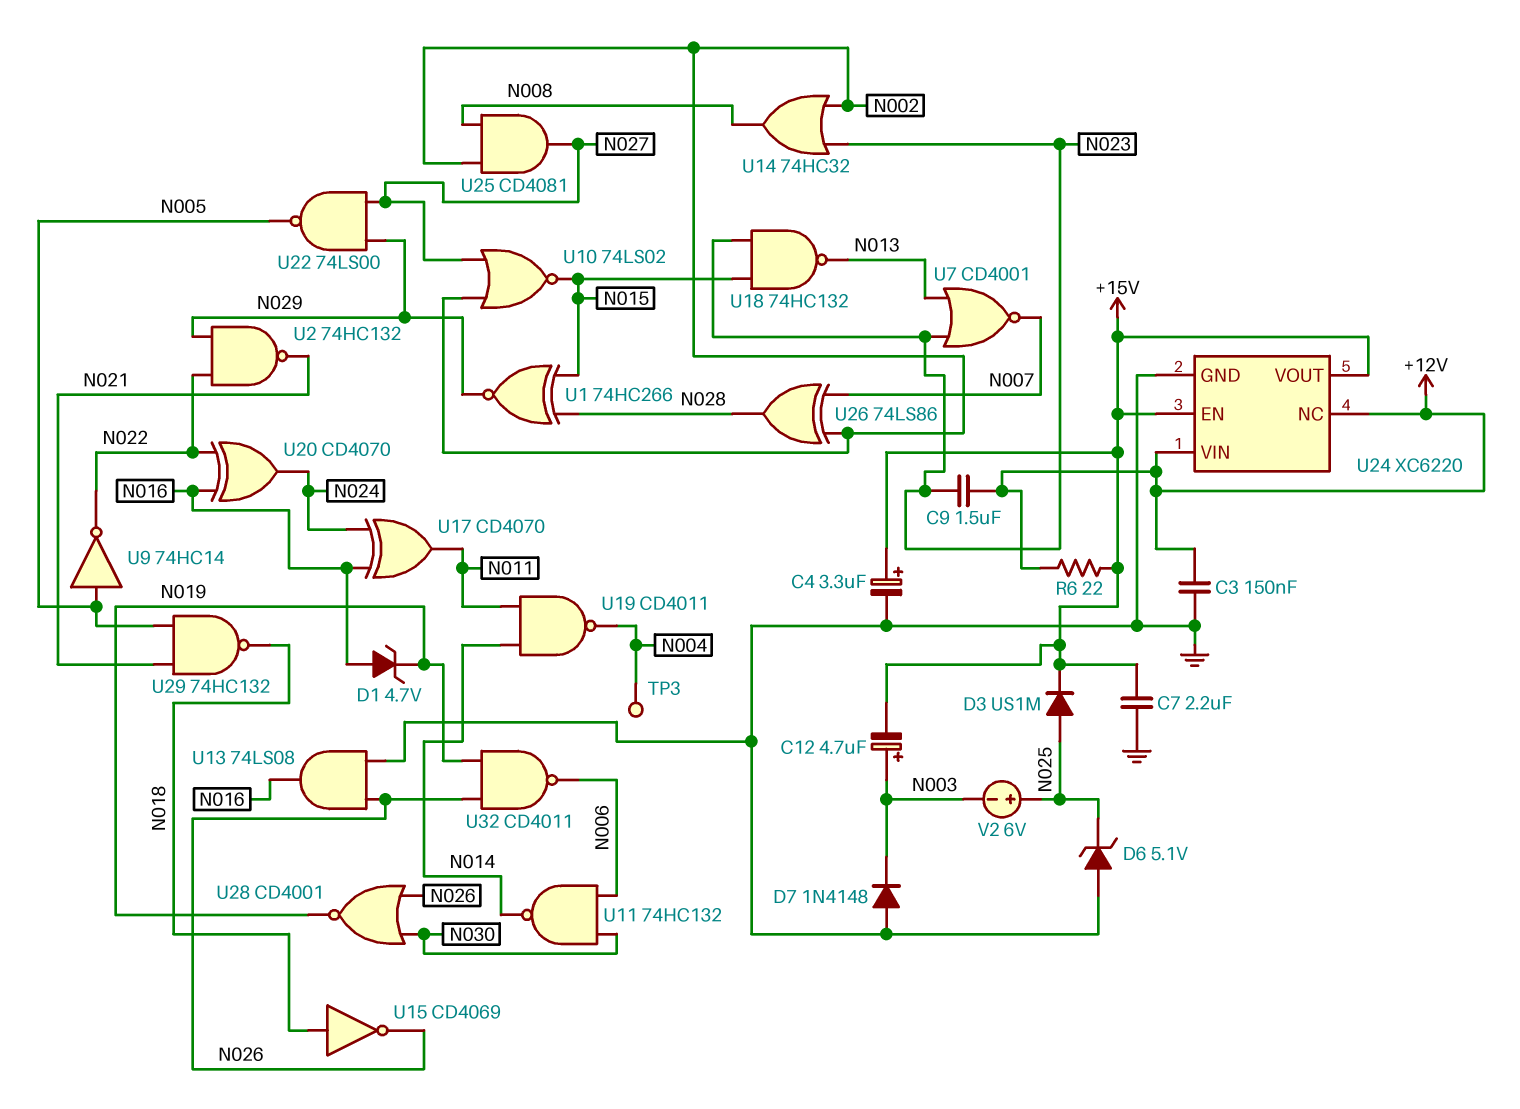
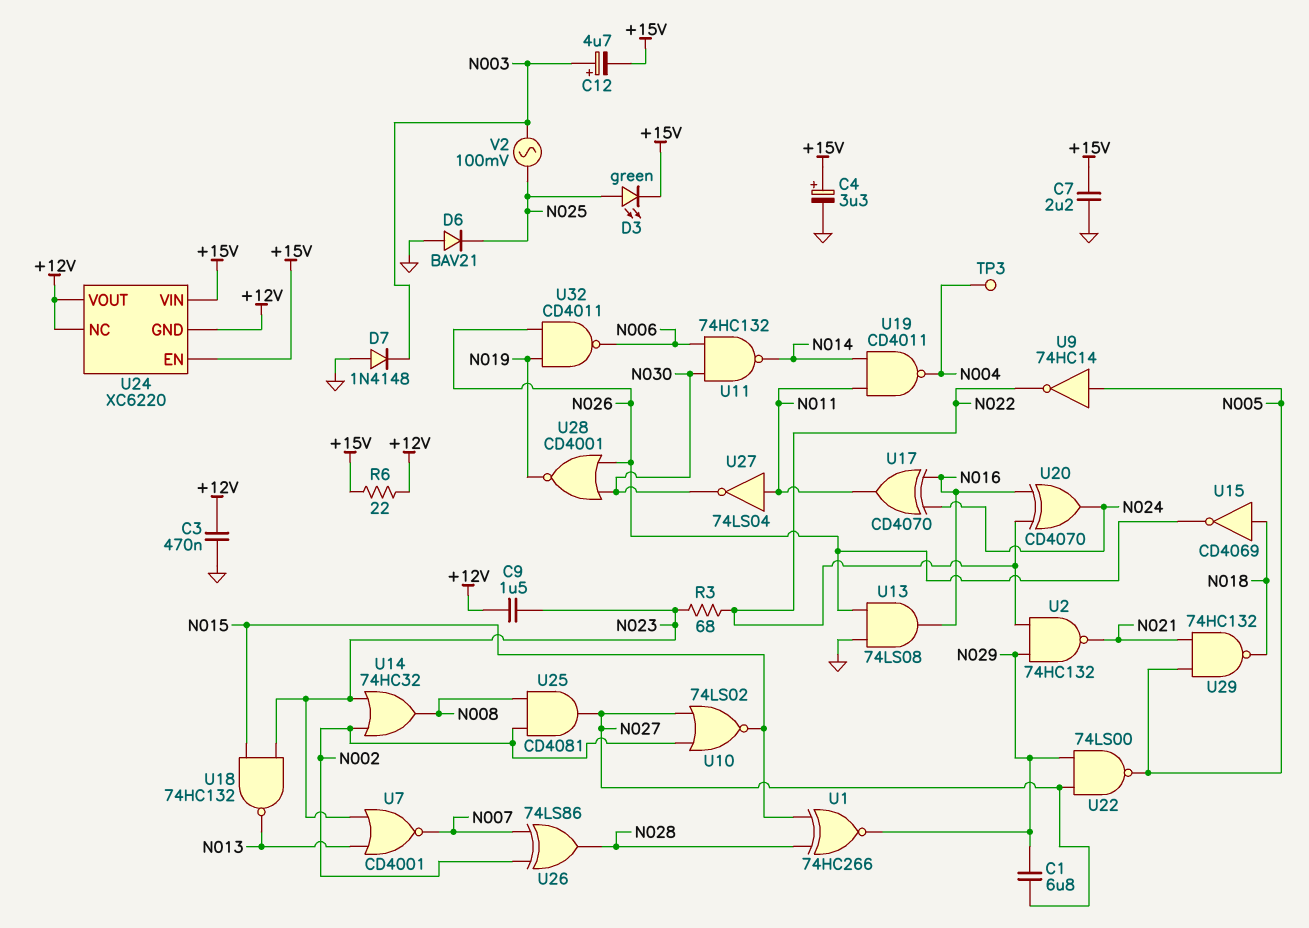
C1: none -> 6.8uF (N027, N029)
C3: 150nF (+12V, GND) -> 470nF (+12V, GND)
D1: zener 4.7V (A N016, K N019) -> none
D3: diode US1M (A N025, K +15V) -> LED green (A N025, K +15V)
D6: zener 5.1V (A GND, K N025) -> diode BAV21 (A GND, K N025)
R3: none -> 68 (N022, N023)
U24 pin GND: GND -> +12V
U24 pin VIN: +12V -> +15V
U24 pin VOUT: +15V -> +12V
U27: none -> NOT 74LS04 (in N011, out N030)
V2: 6V (plus N025, minus N003) -> AC 100mV (N003, N025)

